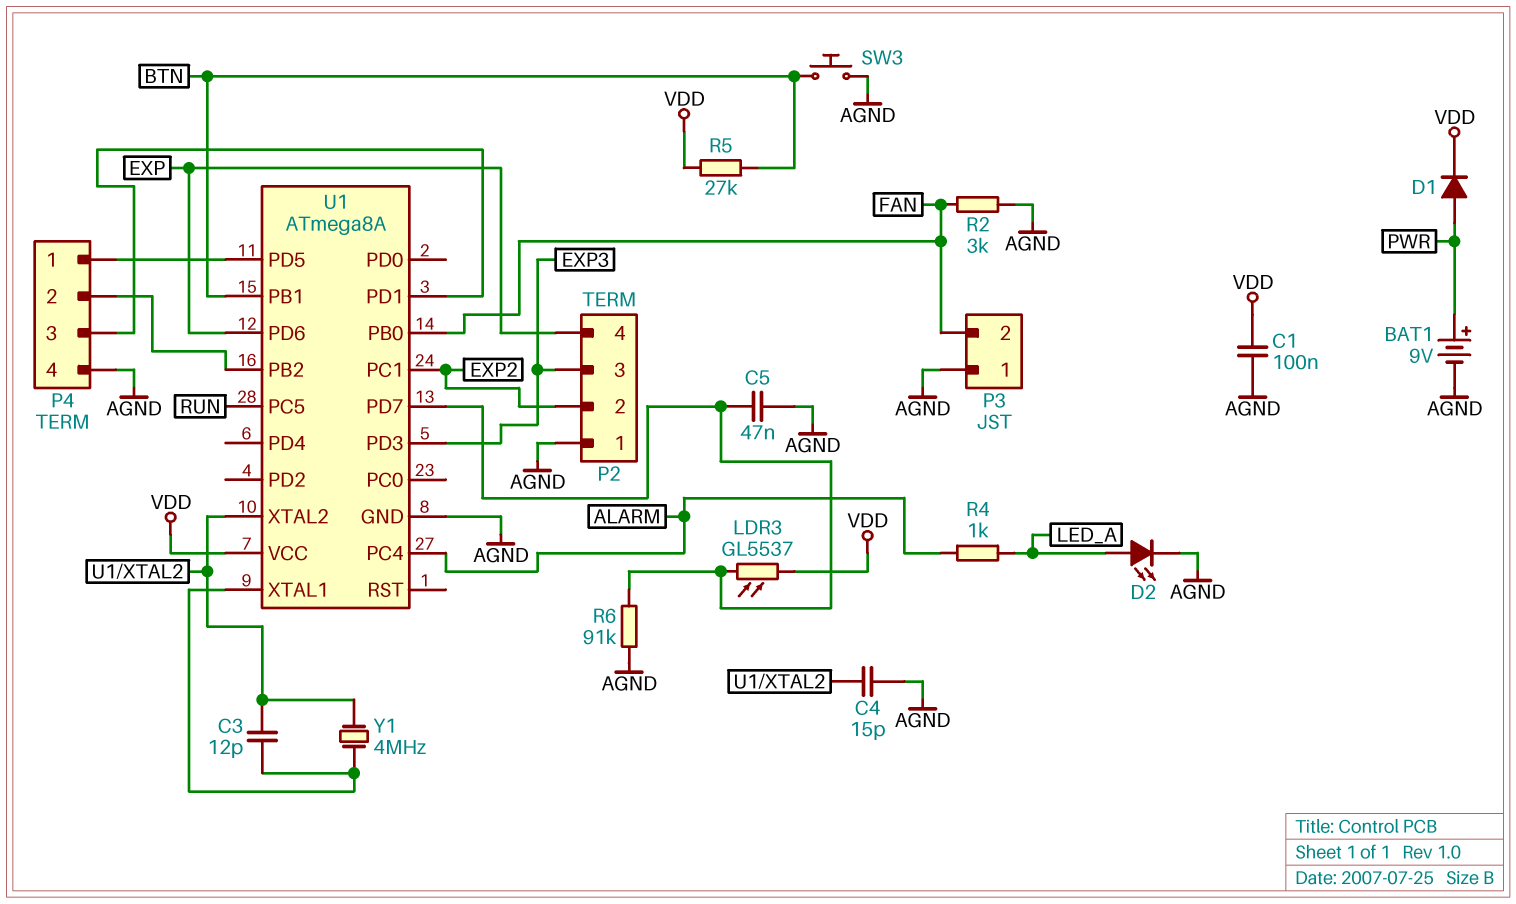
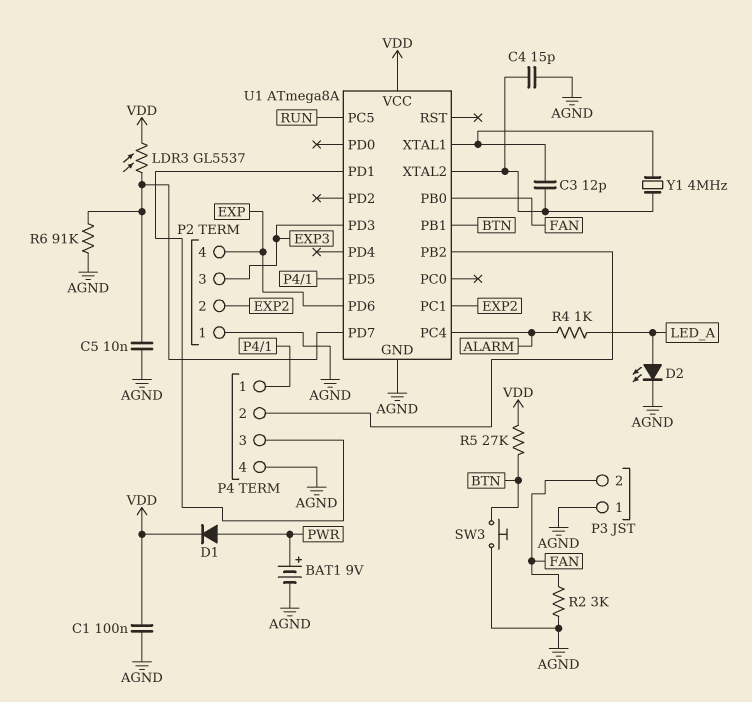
C5: 47nF (AGND, U1/PD7) -> 10nF (AGND, U1/PD7)

